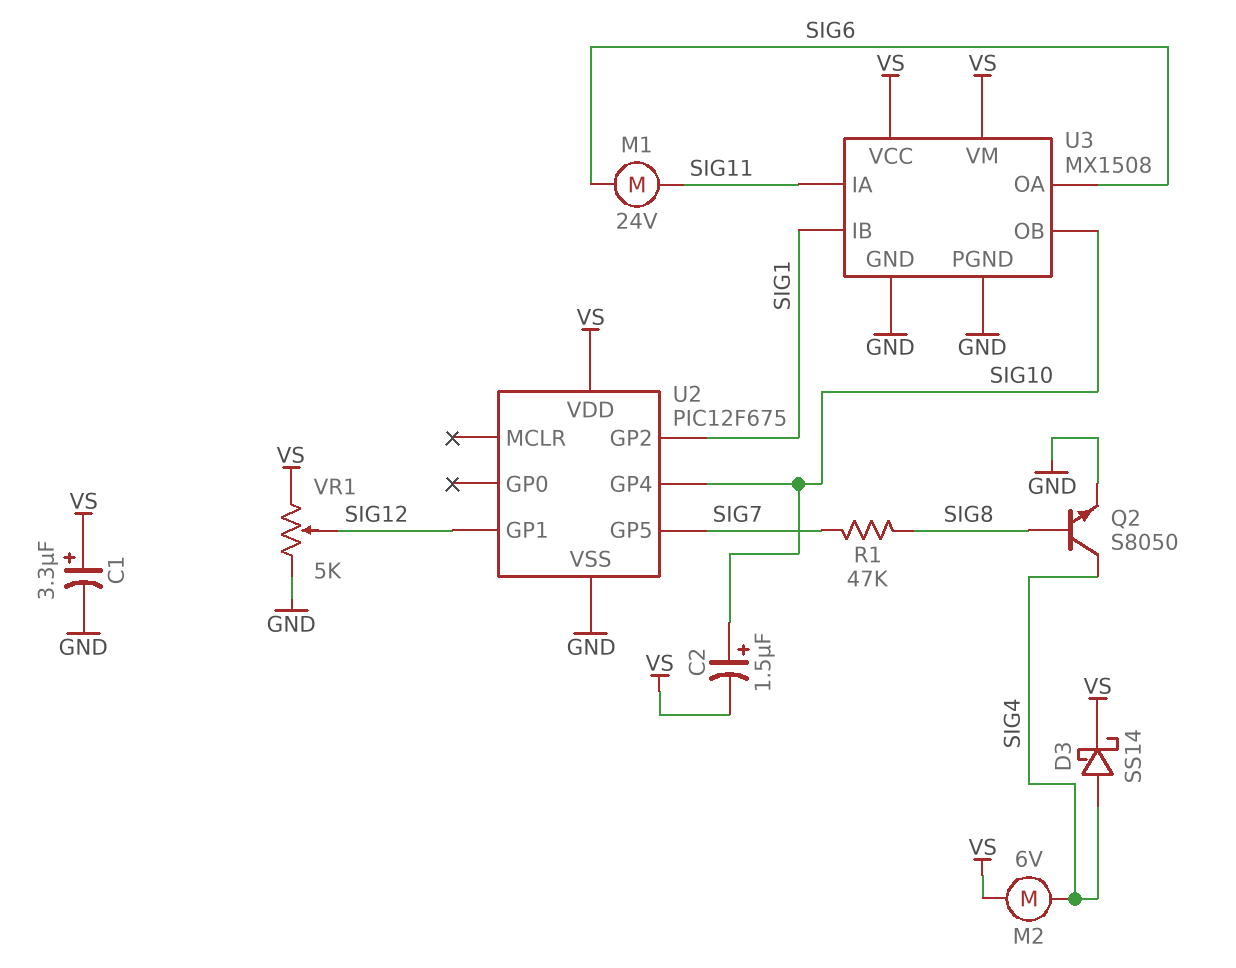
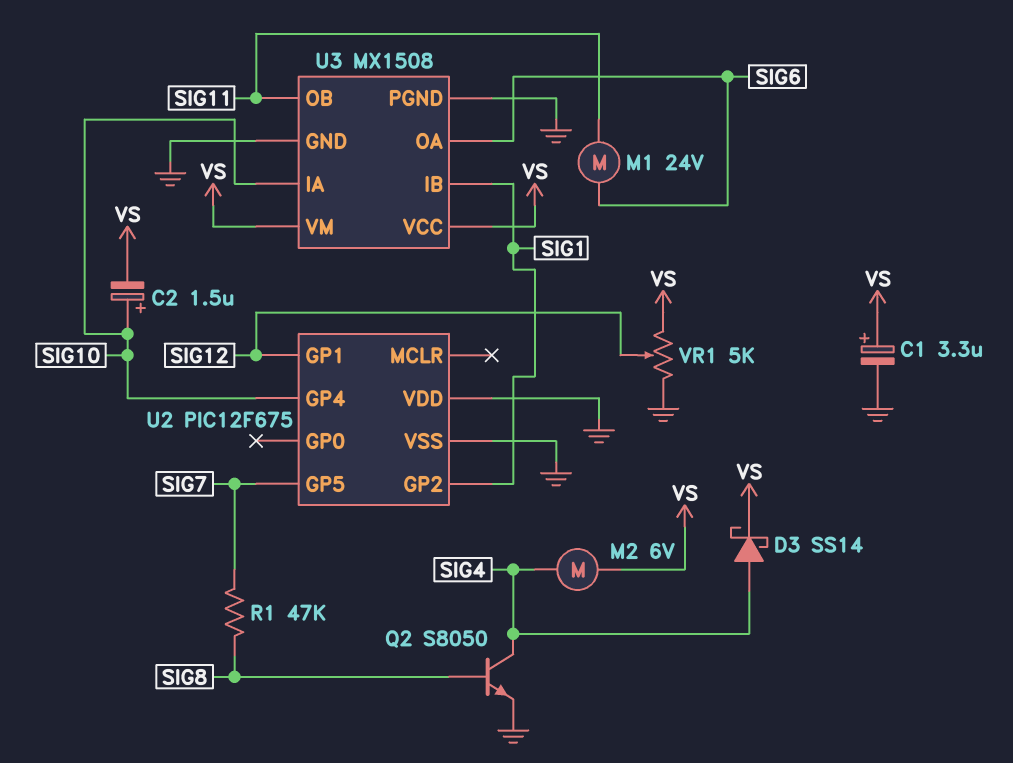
U2 pin VDD: VS -> GND
U3 pin IA: SIG11 -> SIG10
U3 pin OB: SIG10 -> SIG11

